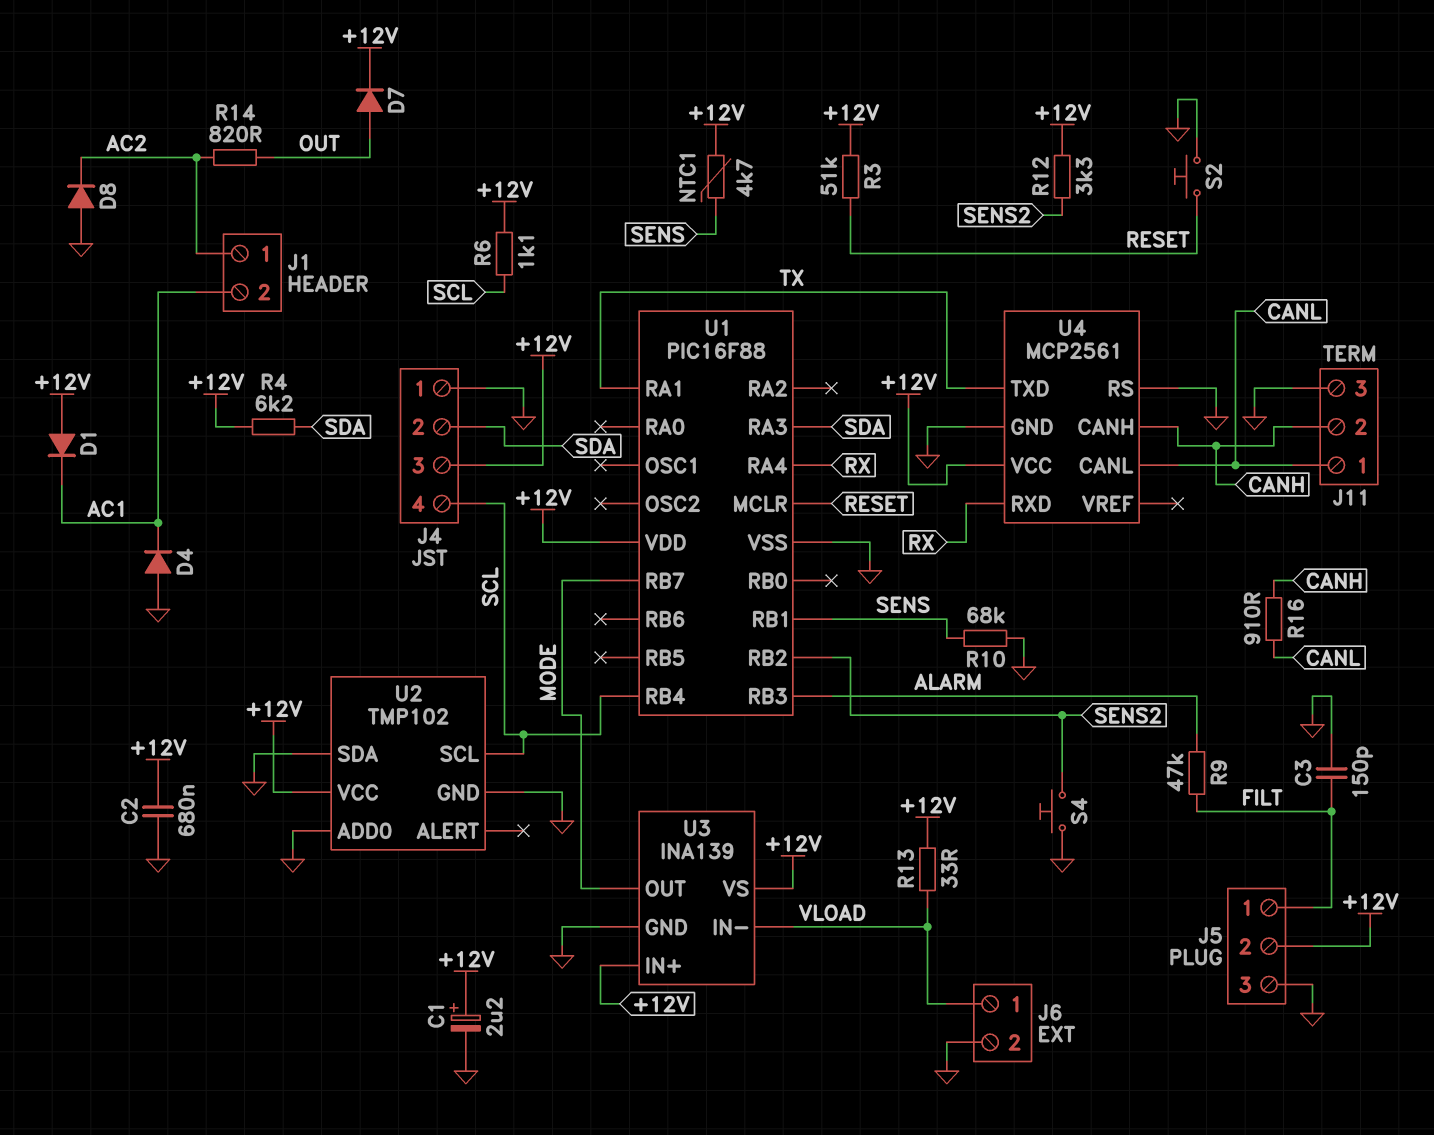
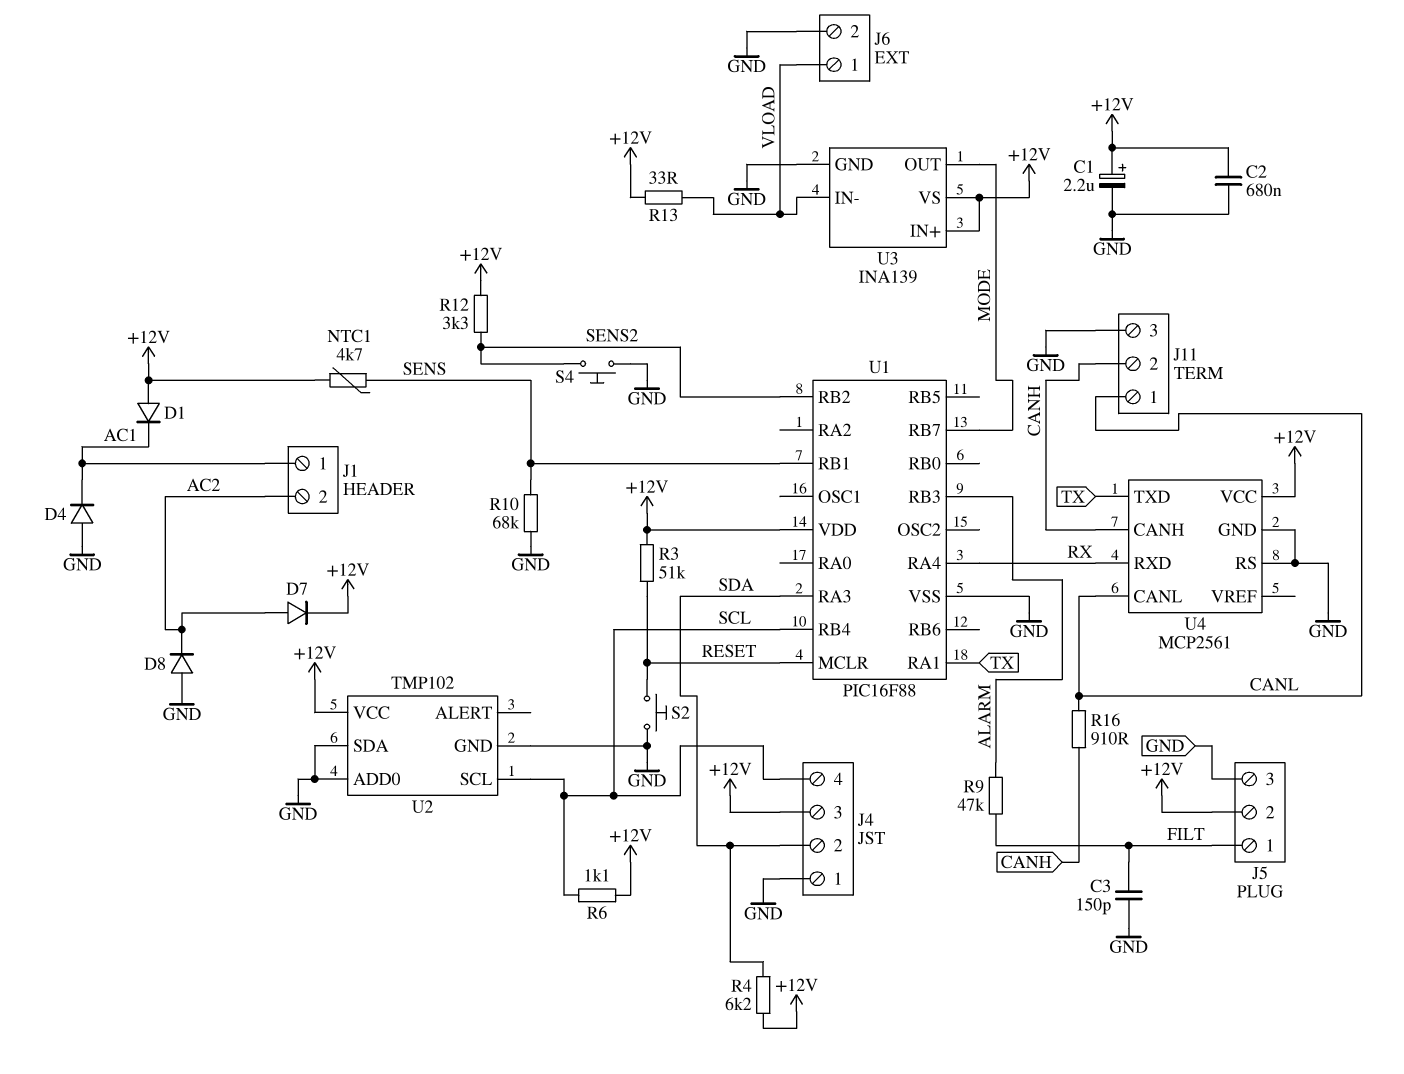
D7: diode (A OUT, K +12V) -> diode (A AC2, K +12V)
J1 pin 1: AC2 -> AC1
J1 pin 2: AC1 -> AC2
R14: 820 (AC2, OUT) -> none

